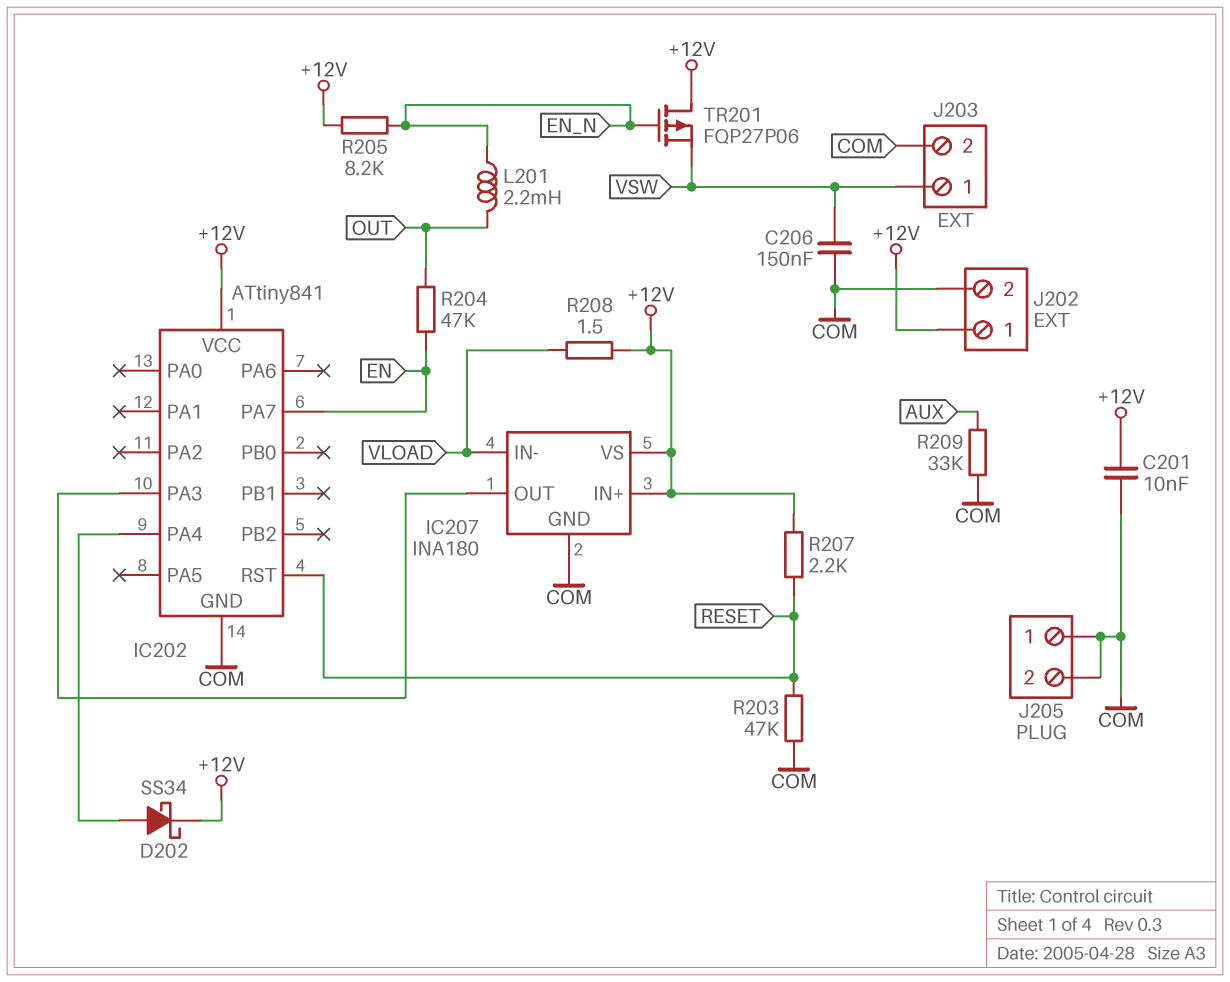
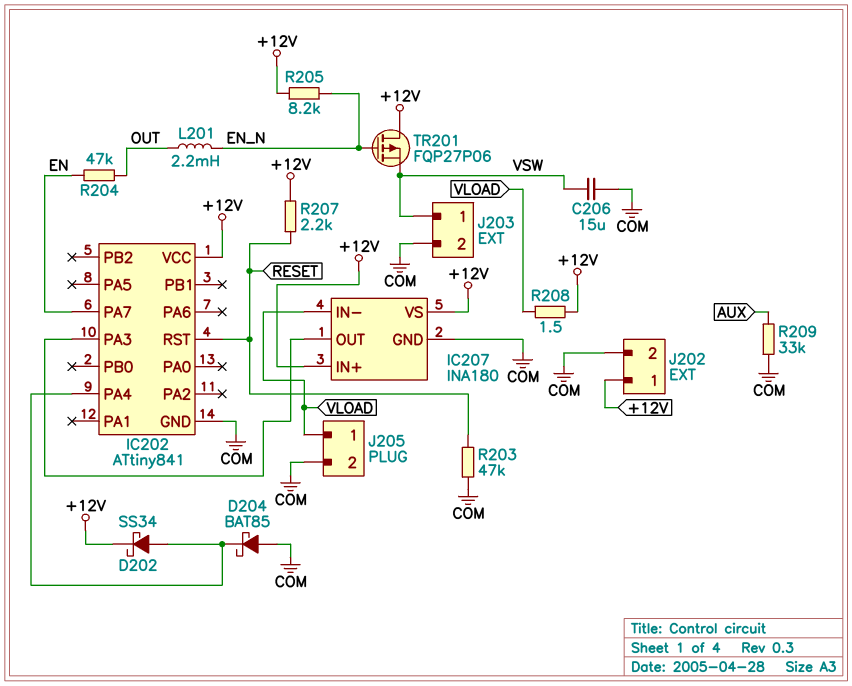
C201: 10nF (+12V, COM) -> none
C206: 150nF (COM, VSW) -> 15uF (COM, VSW)
D204: none -> schottky BAT85 (A COM, K IC202/PA4)
J205 pin 1: COM -> VLOAD

